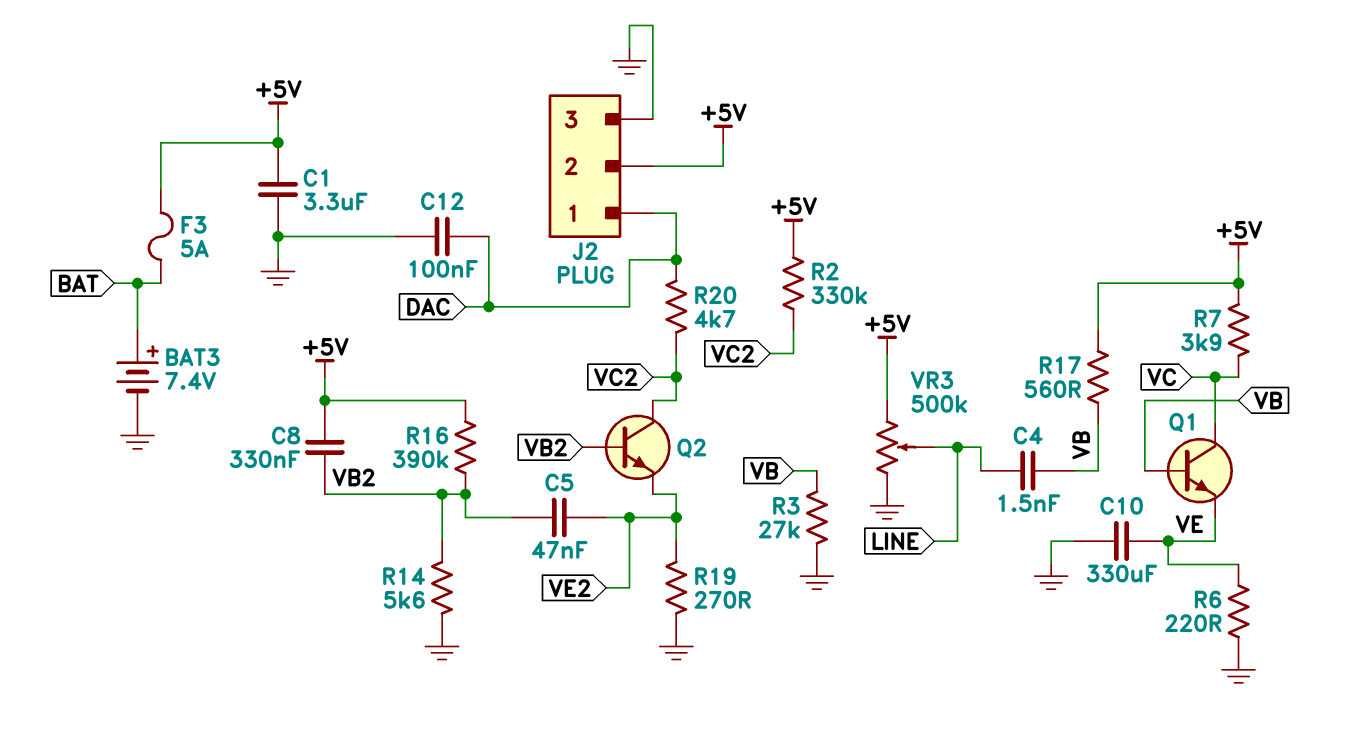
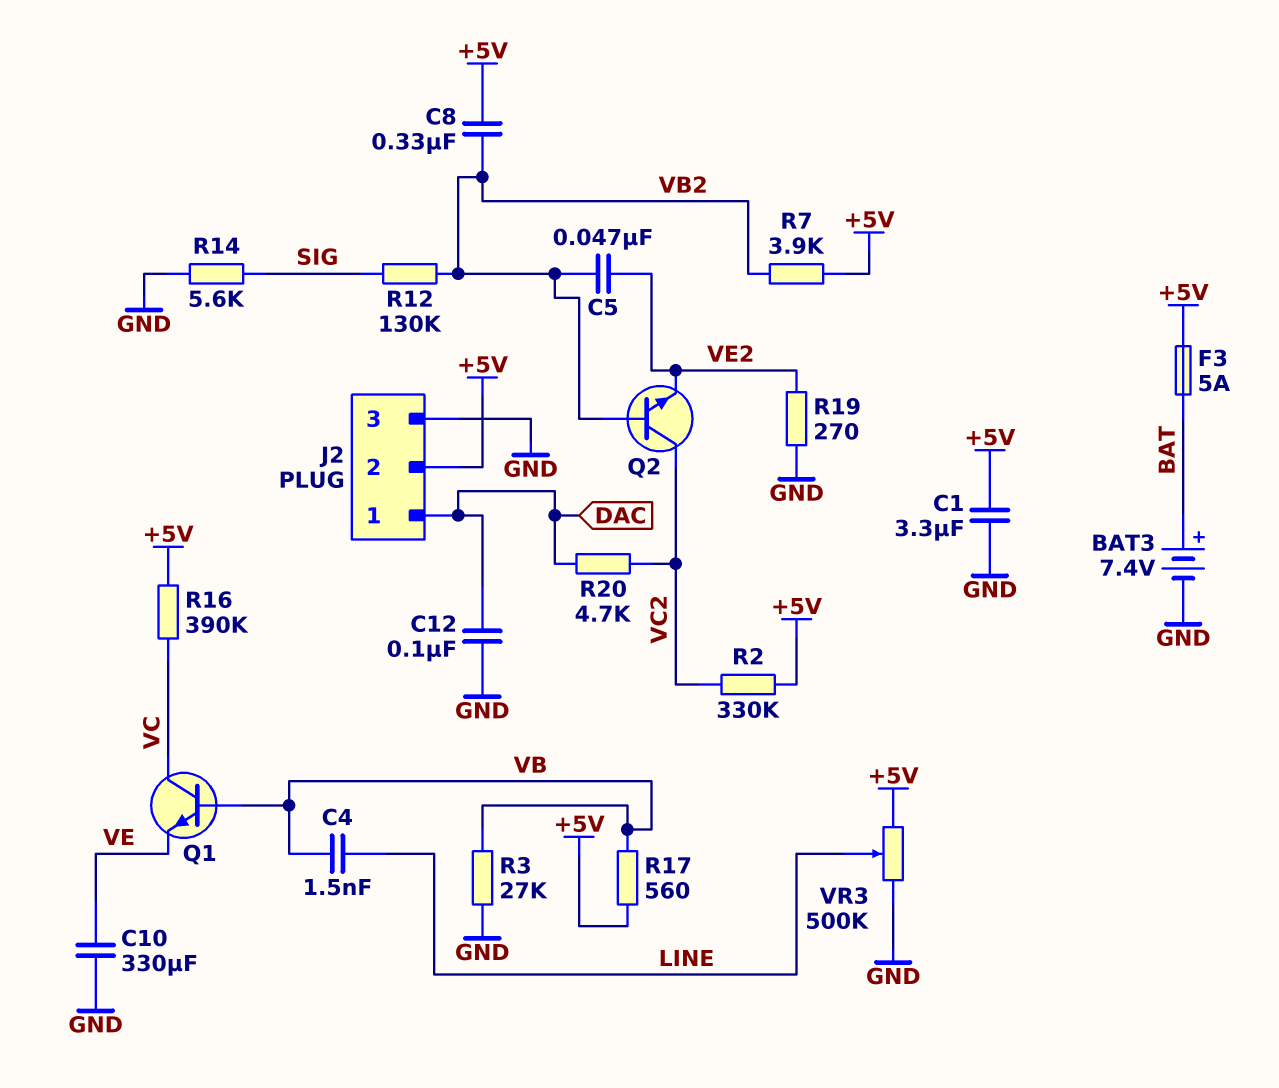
R6: 220 (GND, VE) -> none
R7: 3.9k (+5V, VC) -> 3.9k (+5V, VB2)
R12: none -> 130k (SIG, VB2)
R14: 5.6k (GND, VB2) -> 5.6k (GND, SIG)
R16: 390k (+5V, VB2) -> 390k (+5V, VC)

